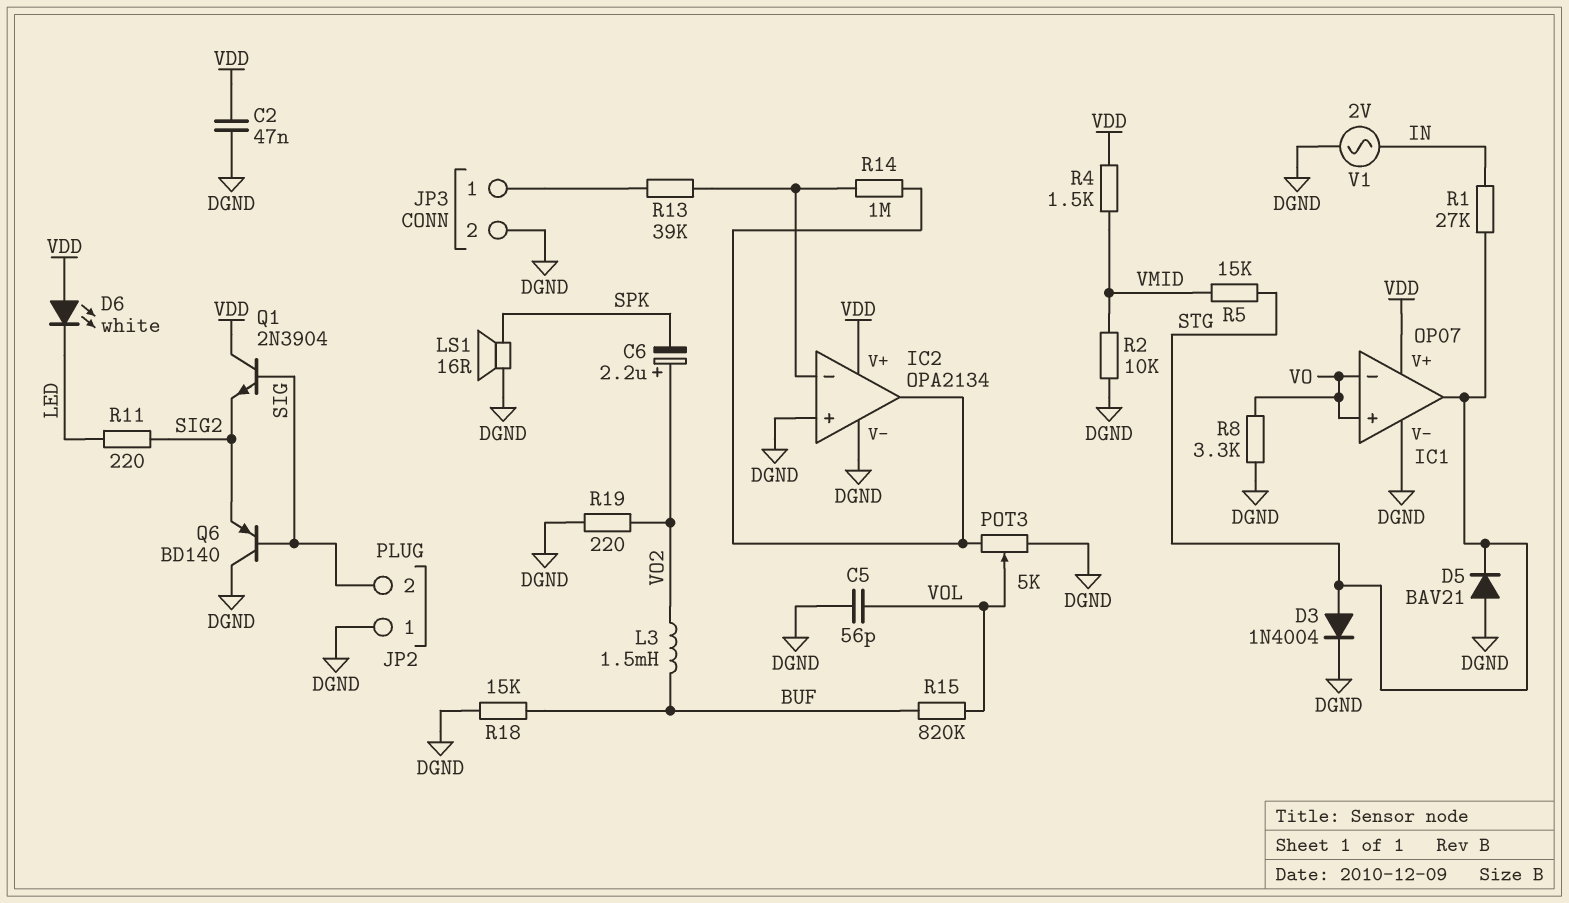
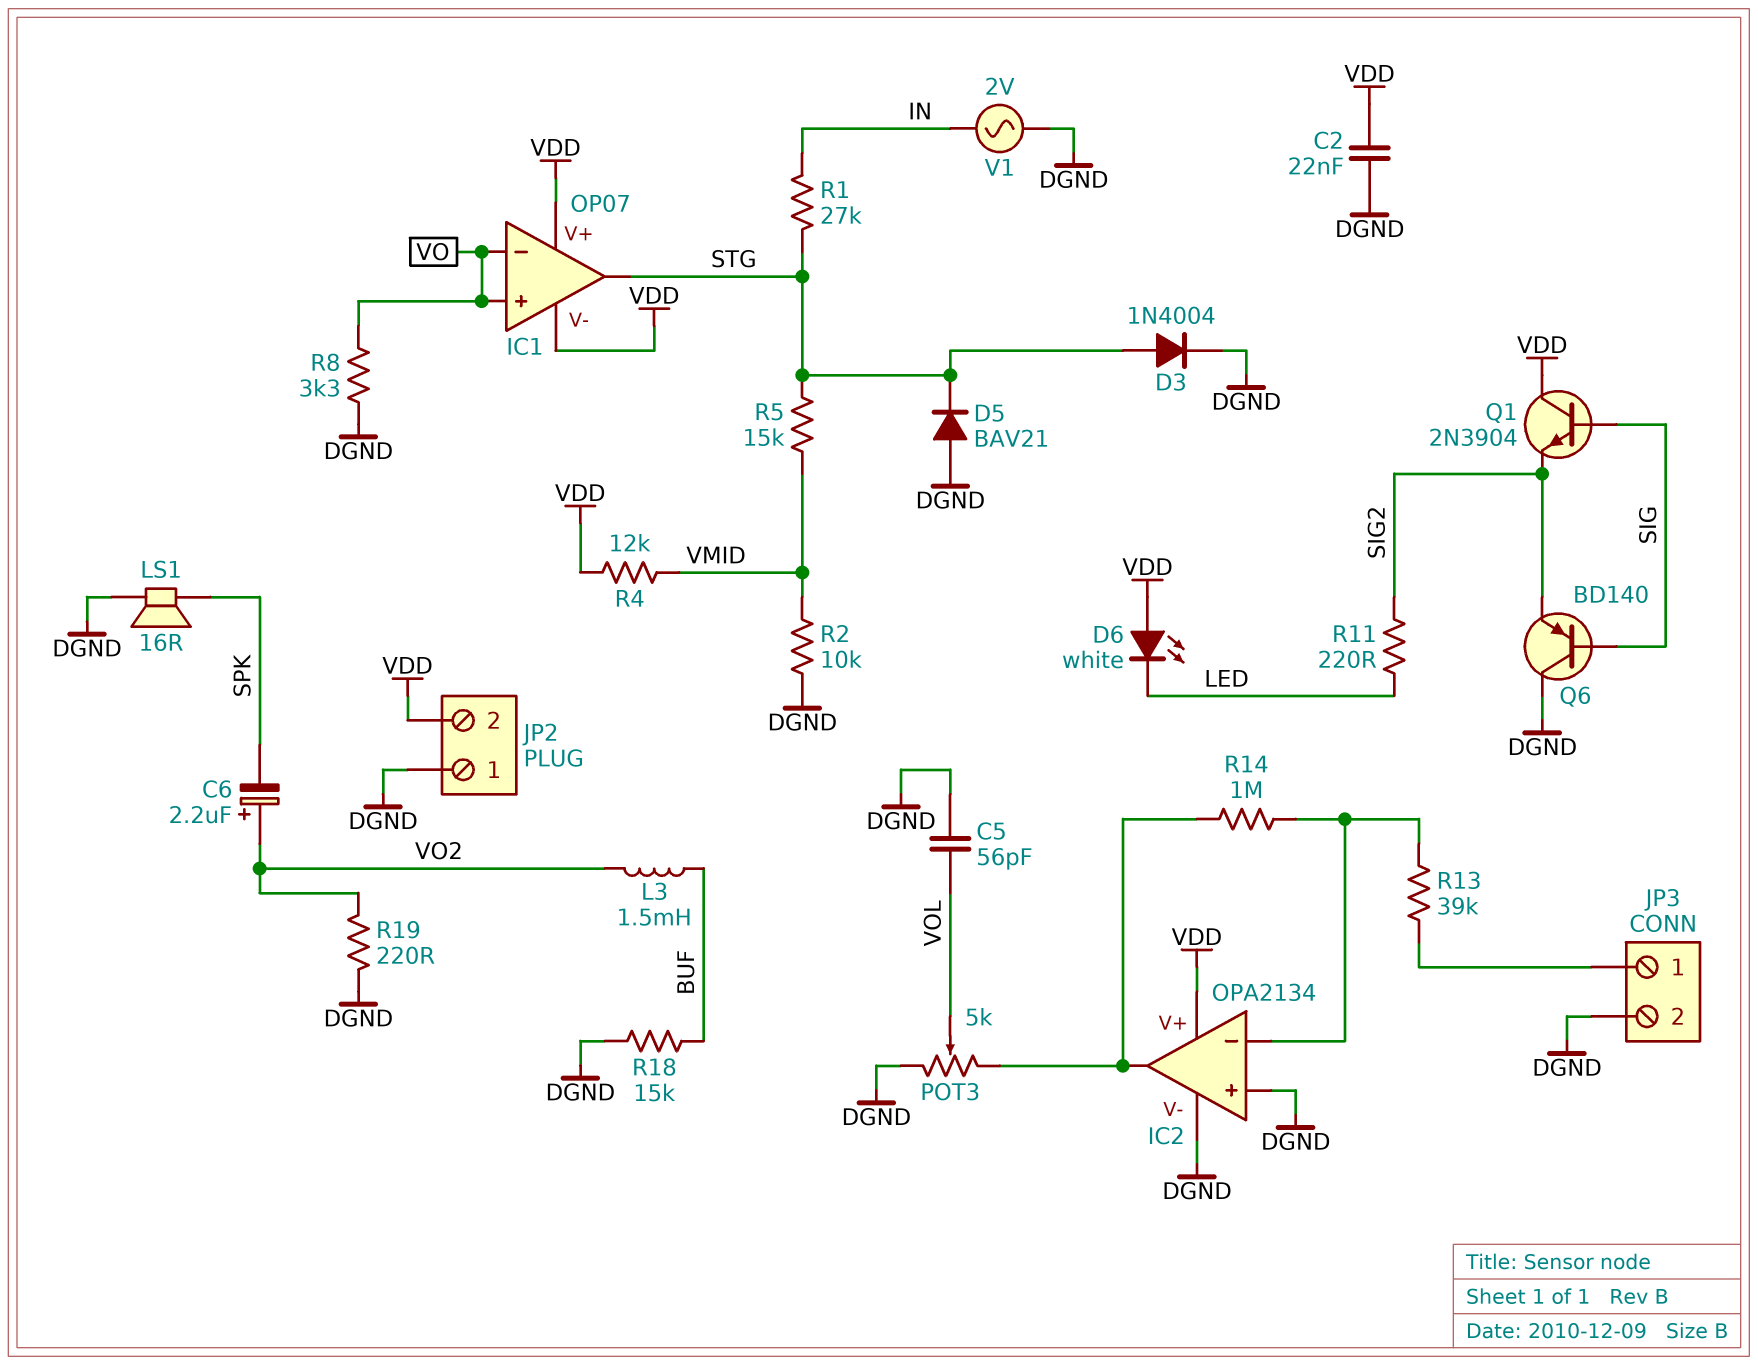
C2: 47nF (DGND, VDD) -> 22nF (DGND, VDD)
IC1 pin V-: DGND -> VDD
JP2 pin 2: SIG -> VDD
R4: 1.5k (VDD, VMID) -> 12k (VDD, VMID)
R15: 820k (BUF, VOL) -> none

